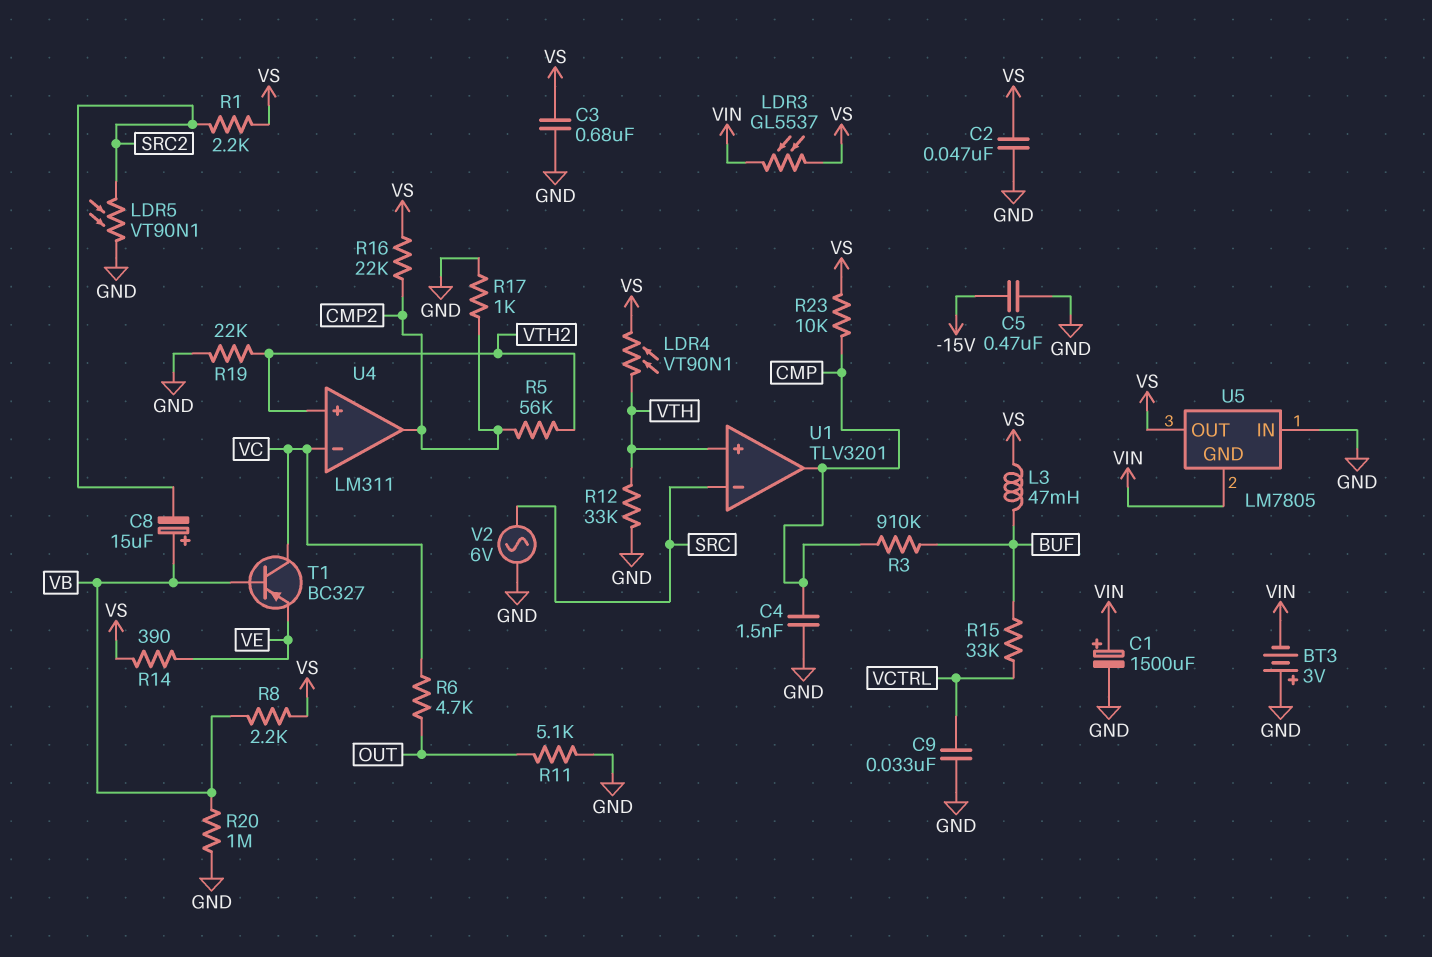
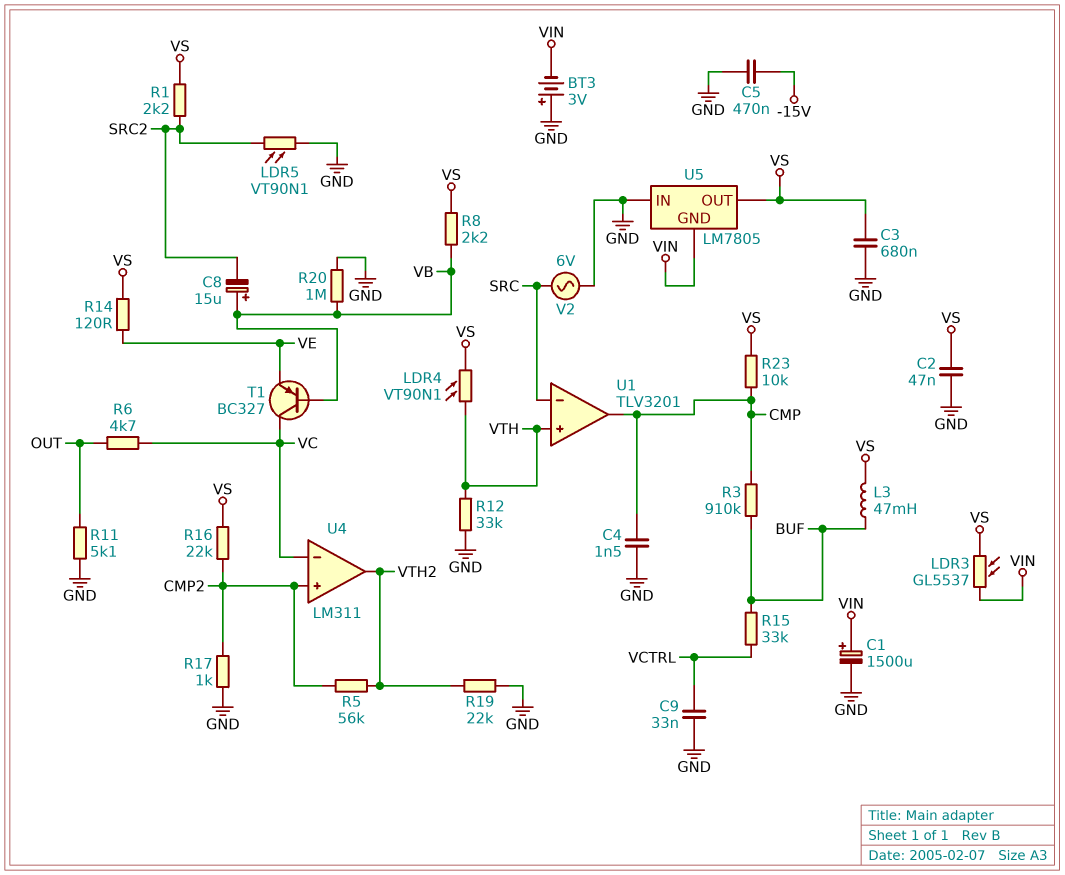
R14: 390 (VE, VS) -> 120 (VE, VS)
U4 pin in+: VTH2 -> CMP2
U4 pin out: CMP2 -> VTH2

